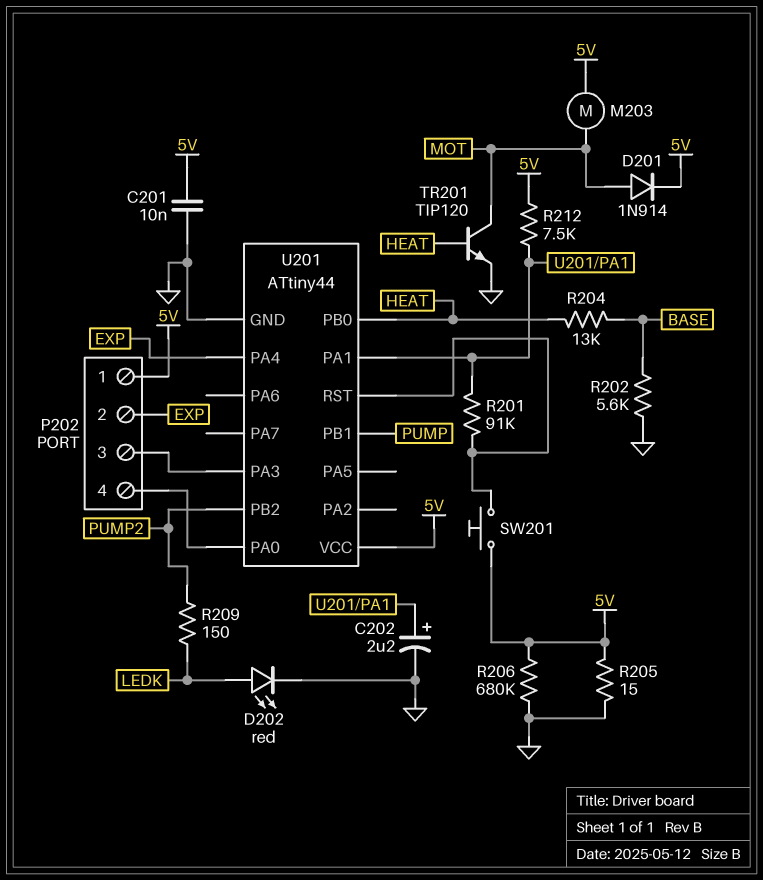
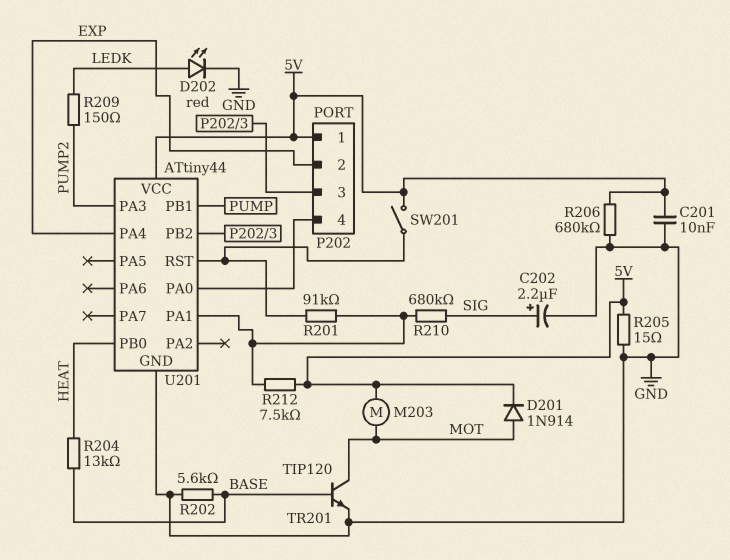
C202: 2.2uF (plus U201/PA1, minus GND) -> 2.2uF (plus SIG, minus GND)
R210: none -> 680k (SIG, U201/PA1)
SW201: button (5V, U201/RST) -> switch (5V, U201/RST)
TR201: NPN TIP120 (B HEAT, C MOT, E GND) -> NPN TIP120 (B BASE, C MOT, E GND)
U201 pin PA3: P202/3 -> PUMP2
U201 pin PB2: PUMP2 -> P202/3

